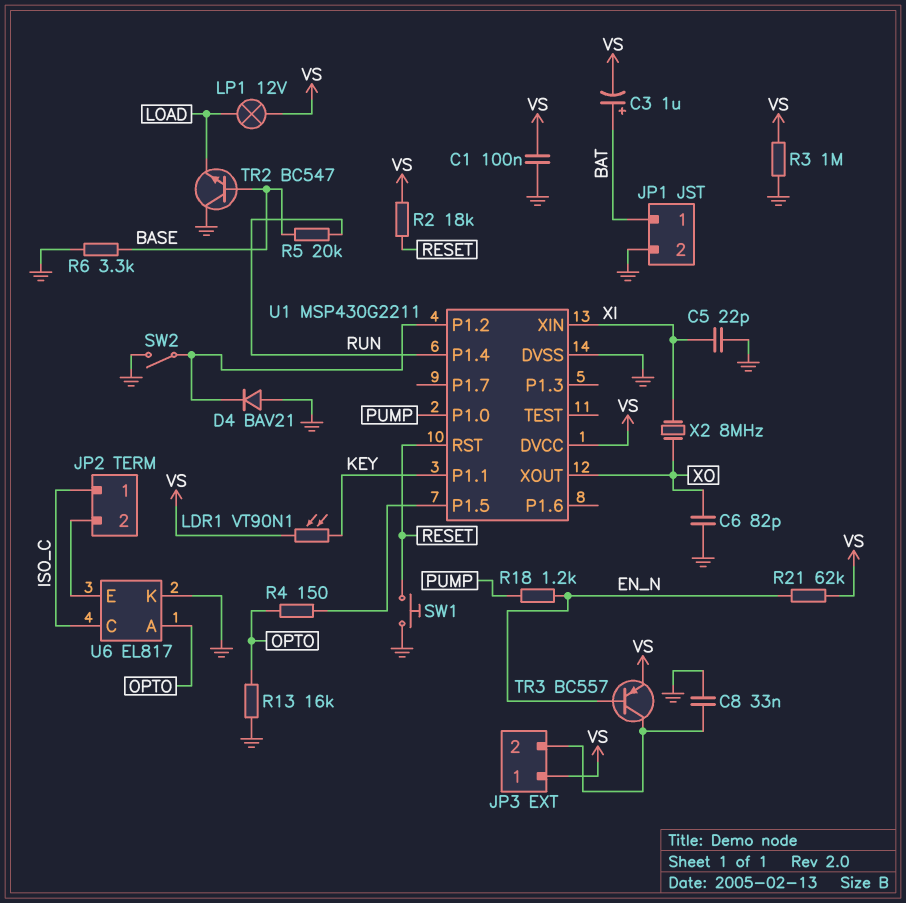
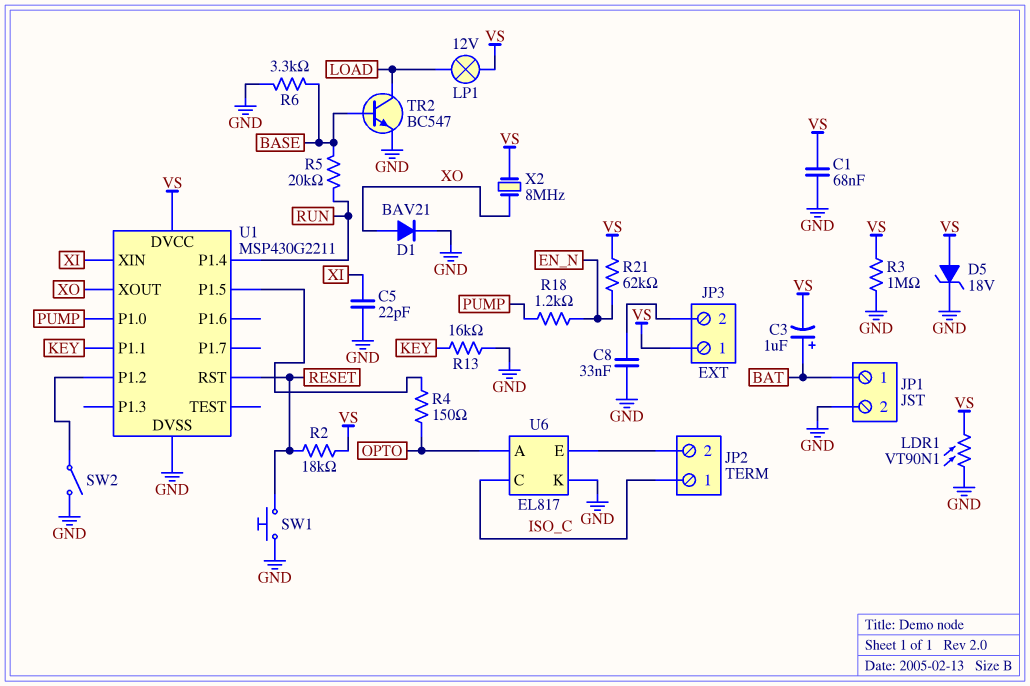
C1: 100nF (GND, VS) -> 68nF (GND, VS)
C6: 82pF (GND, XO) -> none
D1: none -> diode BAV21 (A XO, K GND)
D4: diode BAV21 (A GND, K U1/P1.2) -> none
D5: none -> zener 18V (A VS, K GND)
LDR1: VT90N1 (KEY, VS) -> VT90N1 (GND, VS)
R13: 16k (GND, OPTO) -> 16k (GND, KEY)
TR2: NPN BC547 (B BASE, C GND, E LOAD) -> NPN BC547 (B BASE, C LOAD, E GND)
TR3: PNP BC557 (B EN_N, C JP3/2, E VS) -> none
X2: 8MHz (XI, XO) -> 8MHz (VS, XO)

